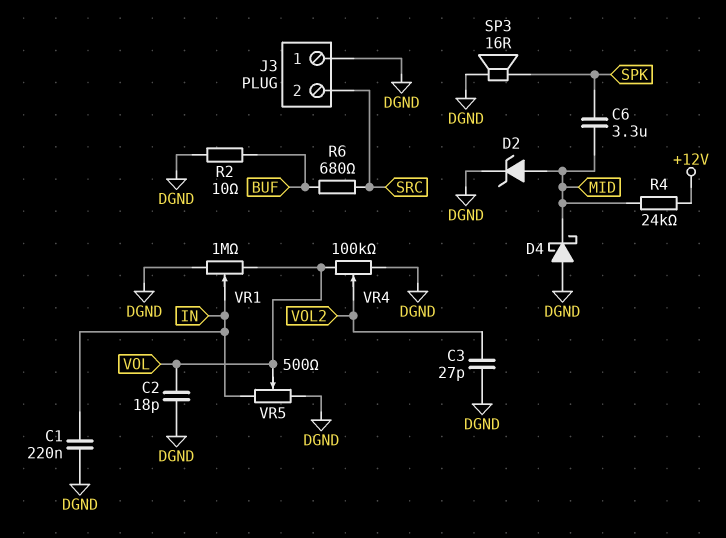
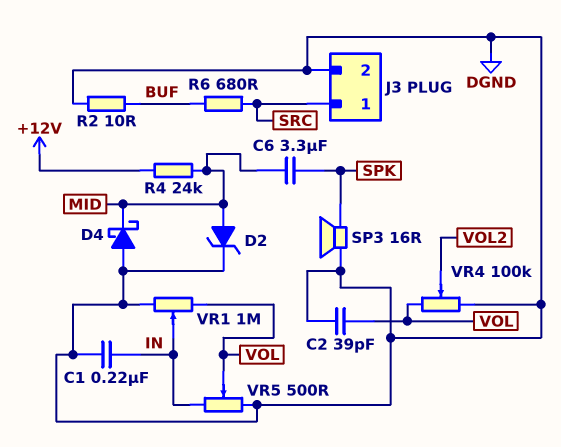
C2: 18pF (DGND, VOL) -> 39pF (DGND, VOL)
C3: 27pF (DGND, VOL2) -> none
J3 pin 1: DGND -> SRC
J3 pin 2: SRC -> DGND

